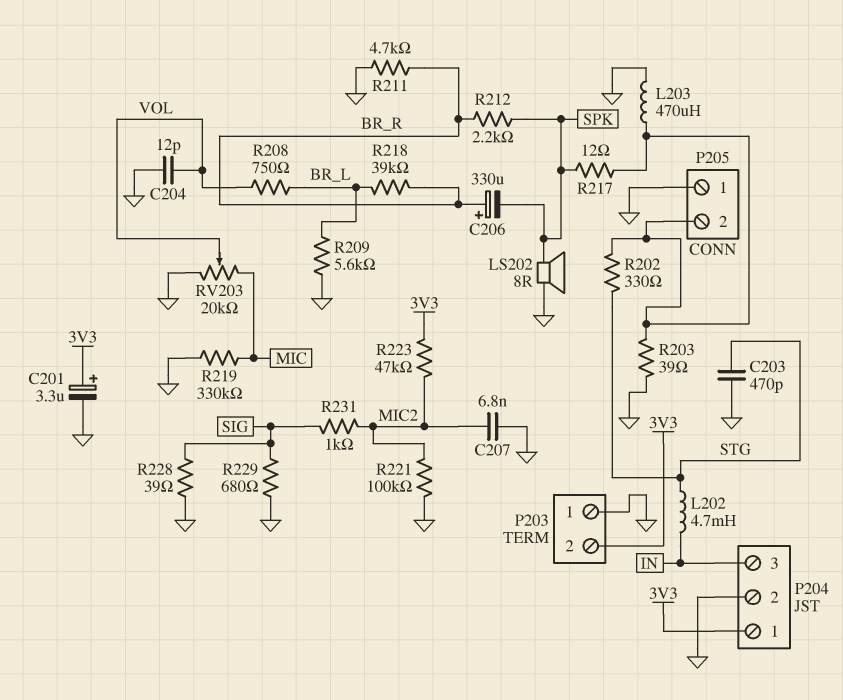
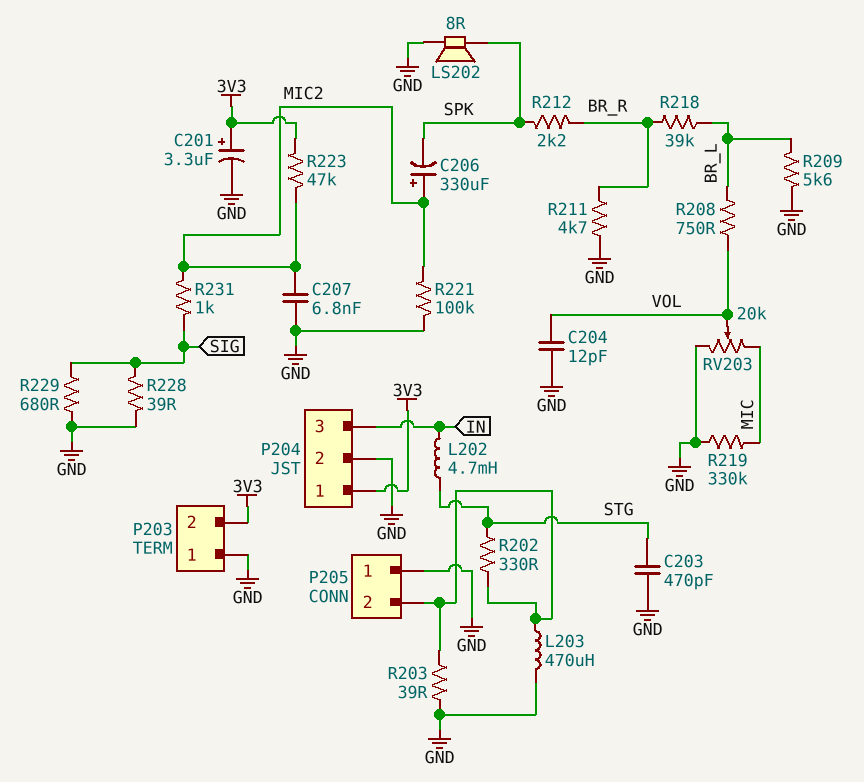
C206: 330uF (plus BR_R, minus SPK) -> 330uF (plus MIC2, minus SPK)
R217: 12 (P205/2, SPK) -> none

